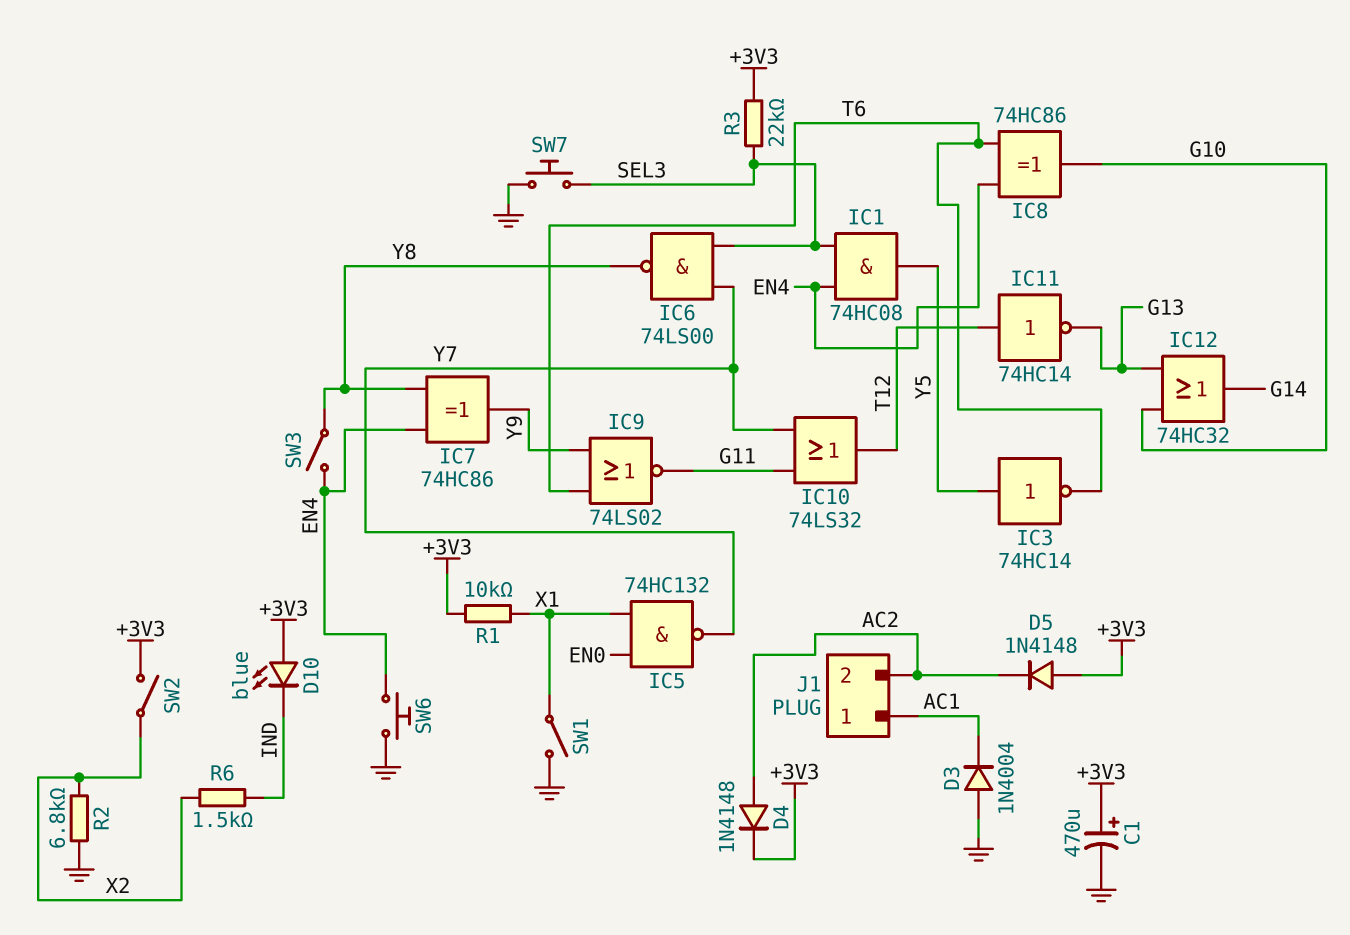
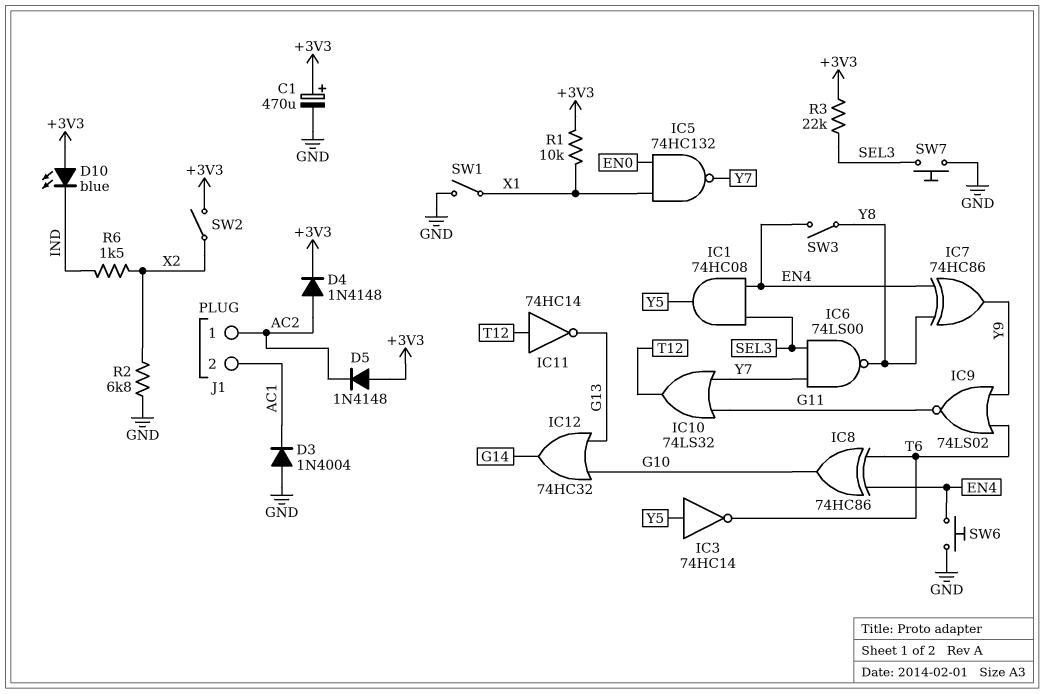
J1 pin 1: AC1 -> AC2
J1 pin 2: AC2 -> AC1

